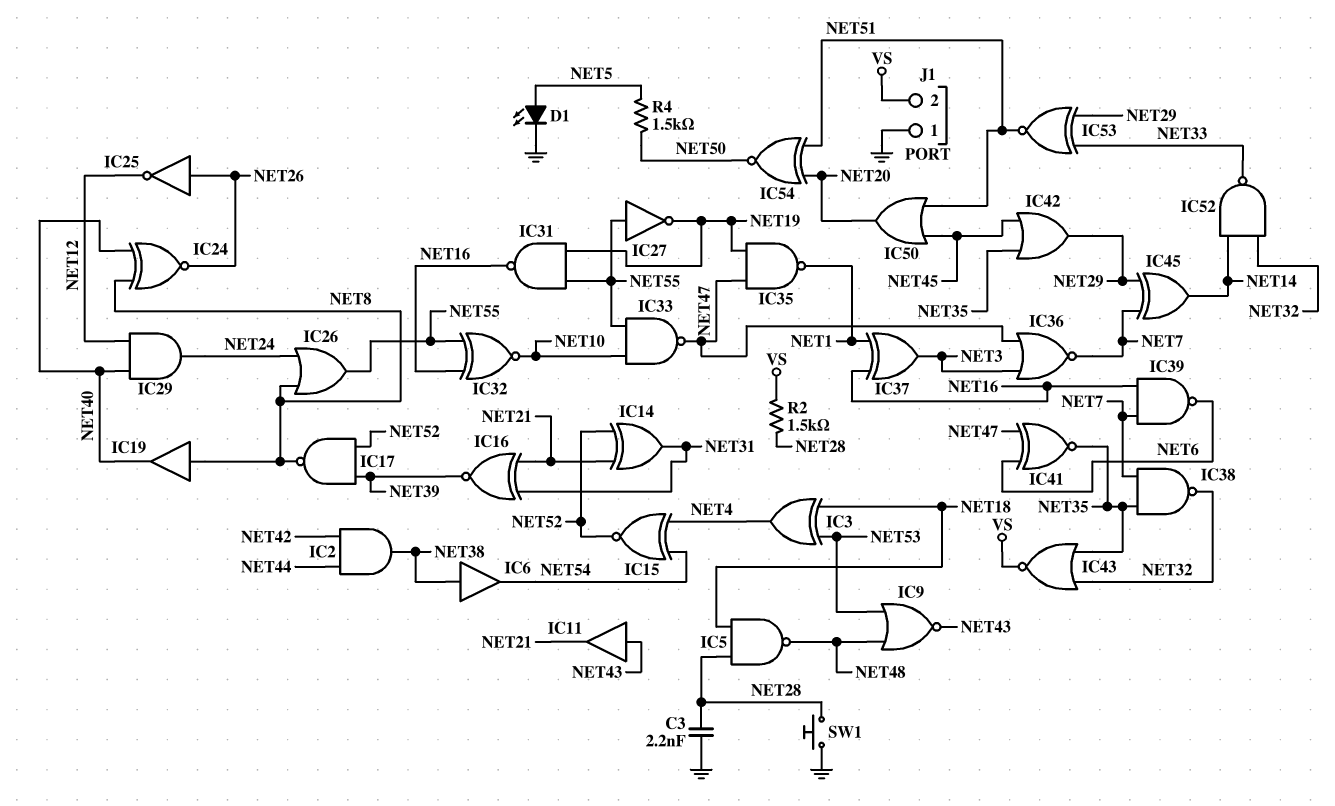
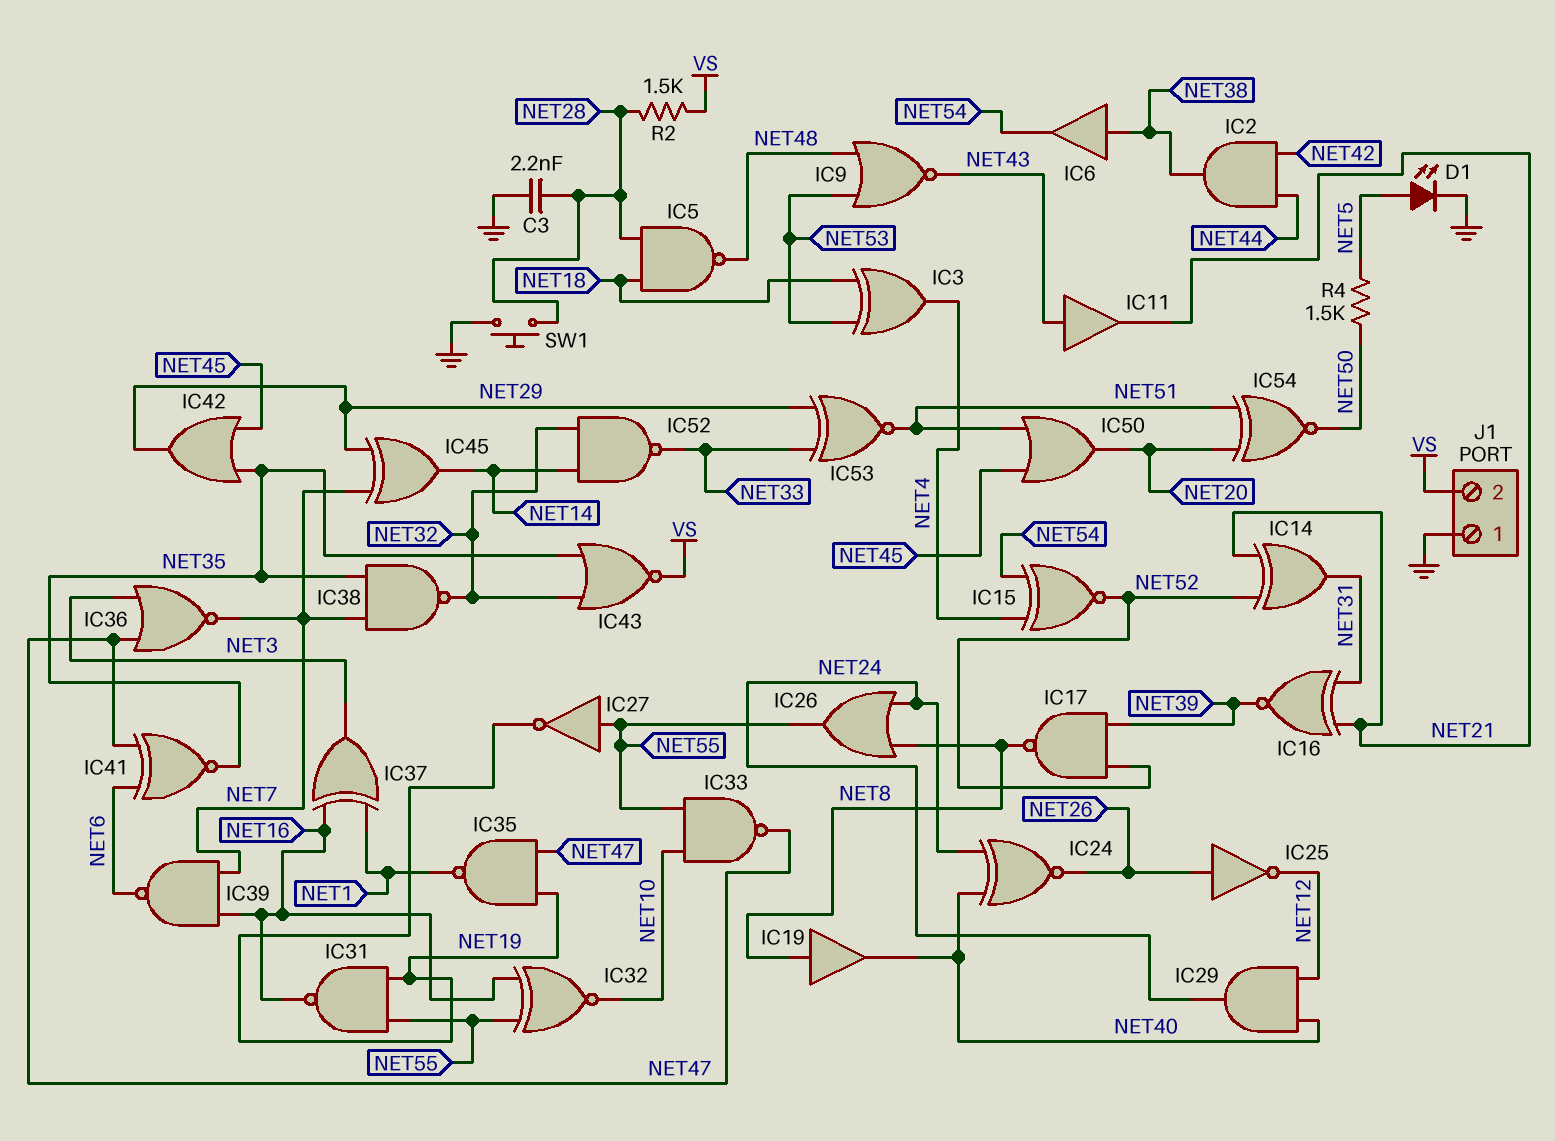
IC24: XNOR (in NET8, in NET40, out NET26) -> XNOR (in NET24, in NET40, out NET26)

